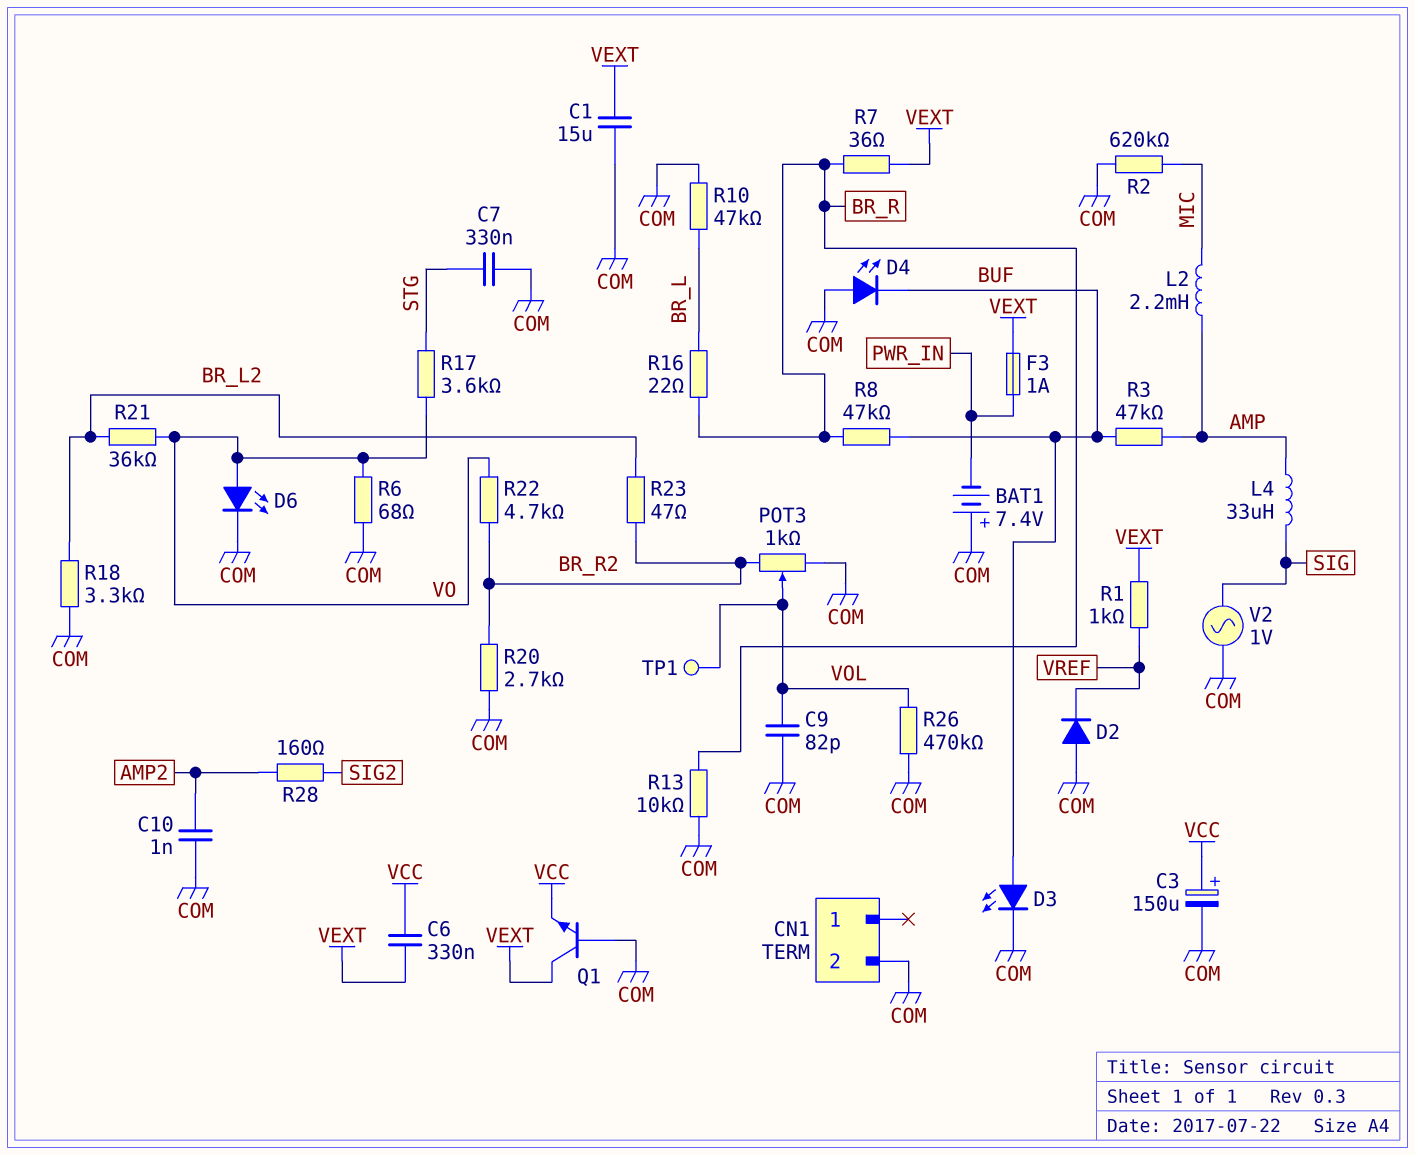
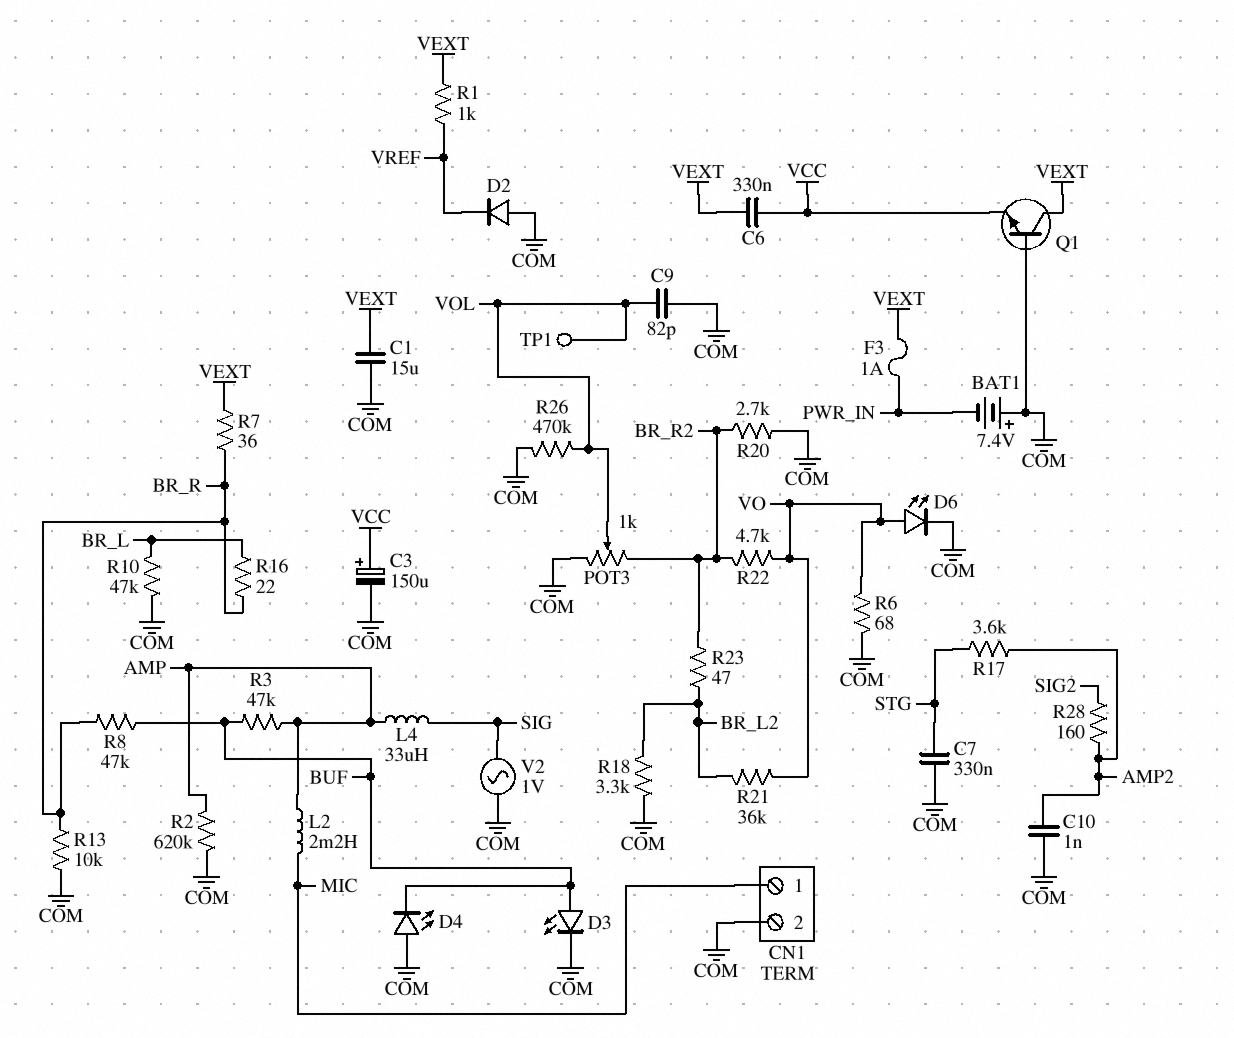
CN1 pin 1: none -> MIC
R2: 620k (COM, MIC) -> 620k (AMP, COM)
R17: 3.6k (STG, VO) -> 3.6k (AMP2, STG)

